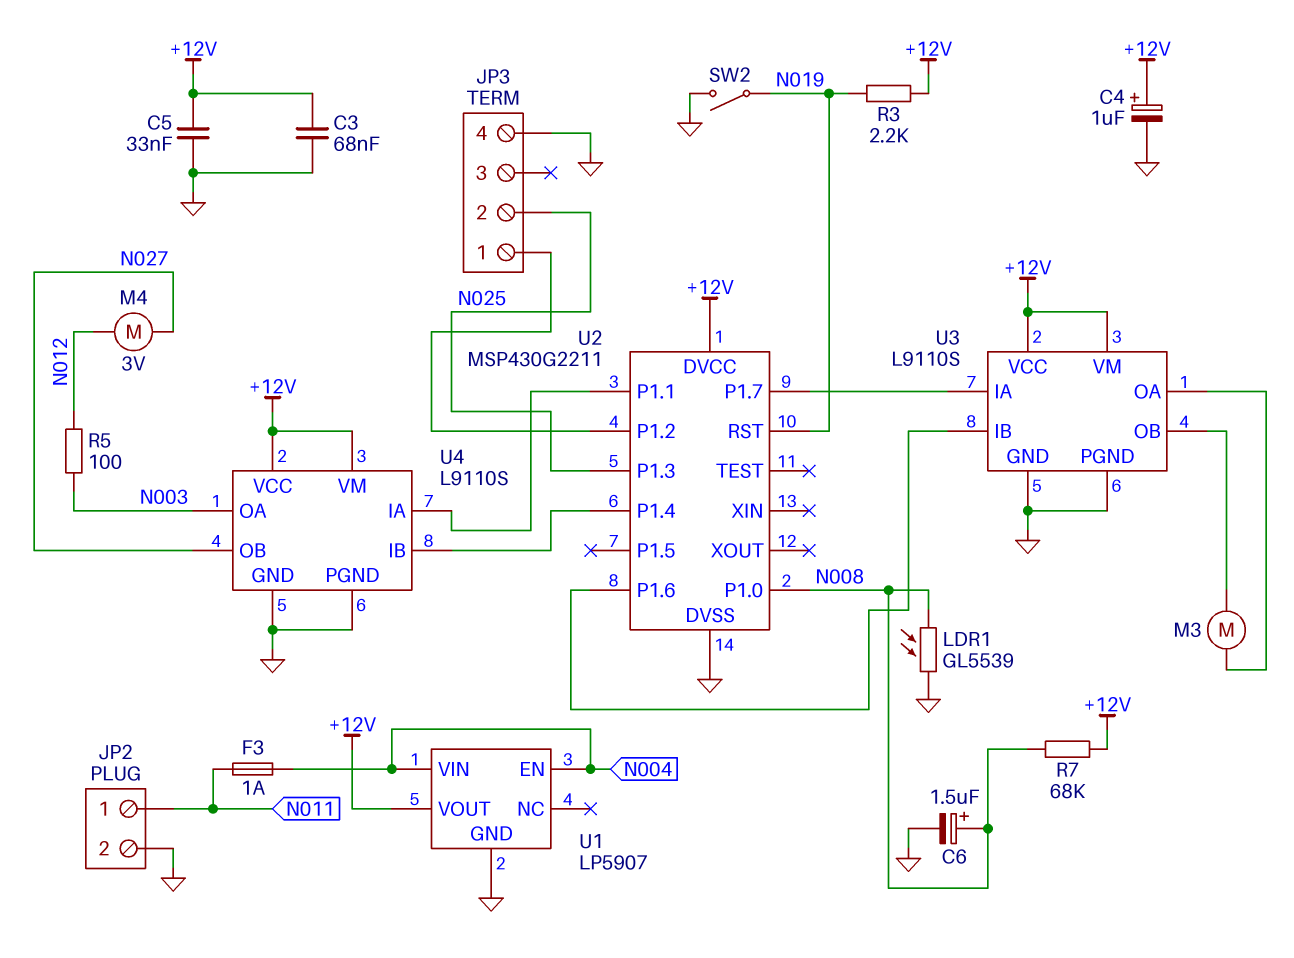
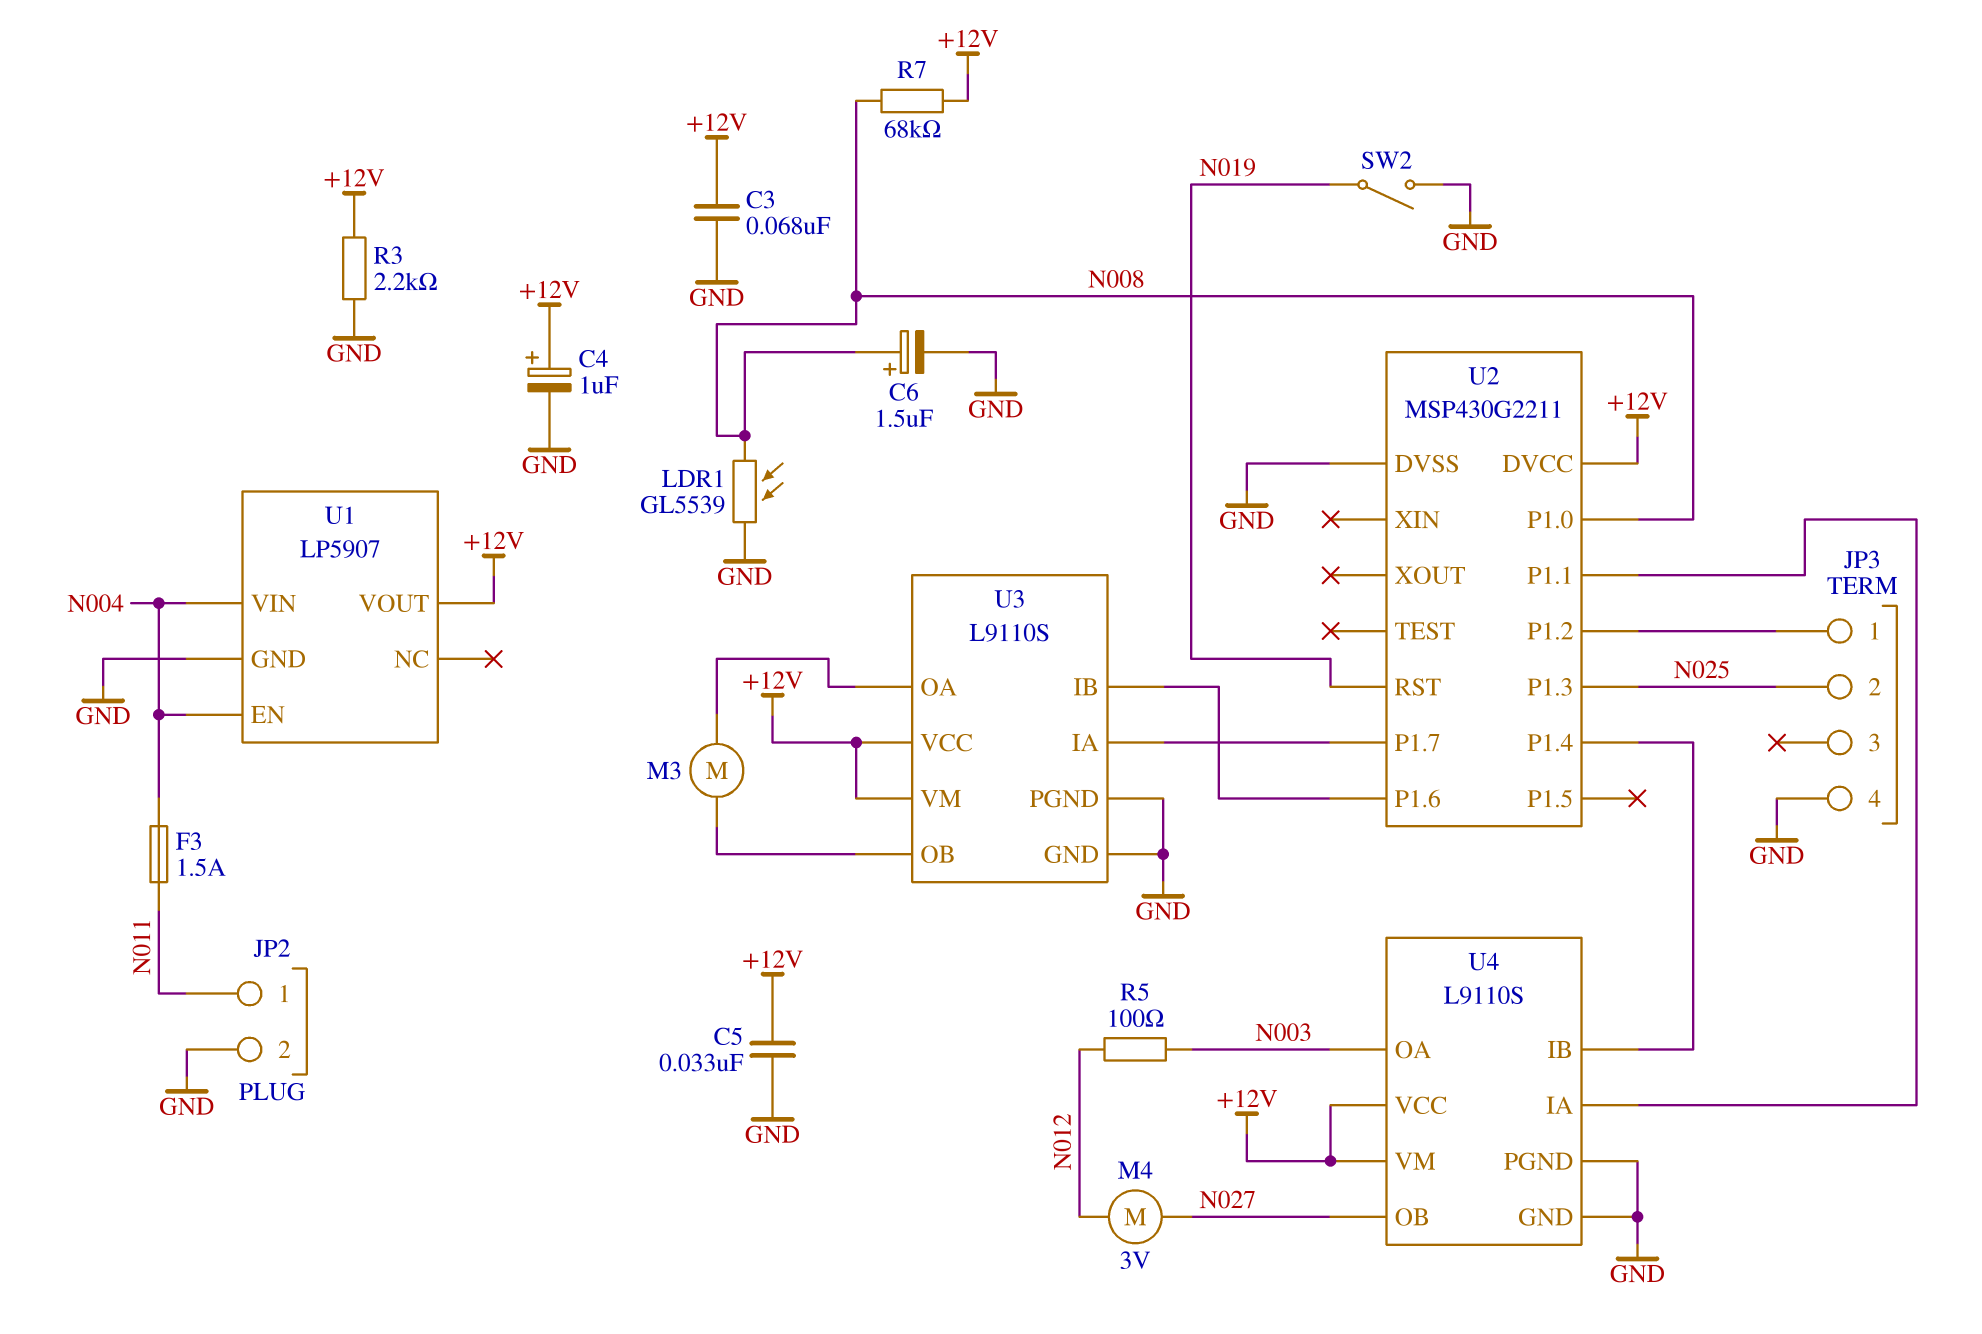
F3: 1A (N004, N011) -> 1.5A (N004, N011)
R3: 2.2k (+12V, N019) -> 2.2k (+12V, GND)

